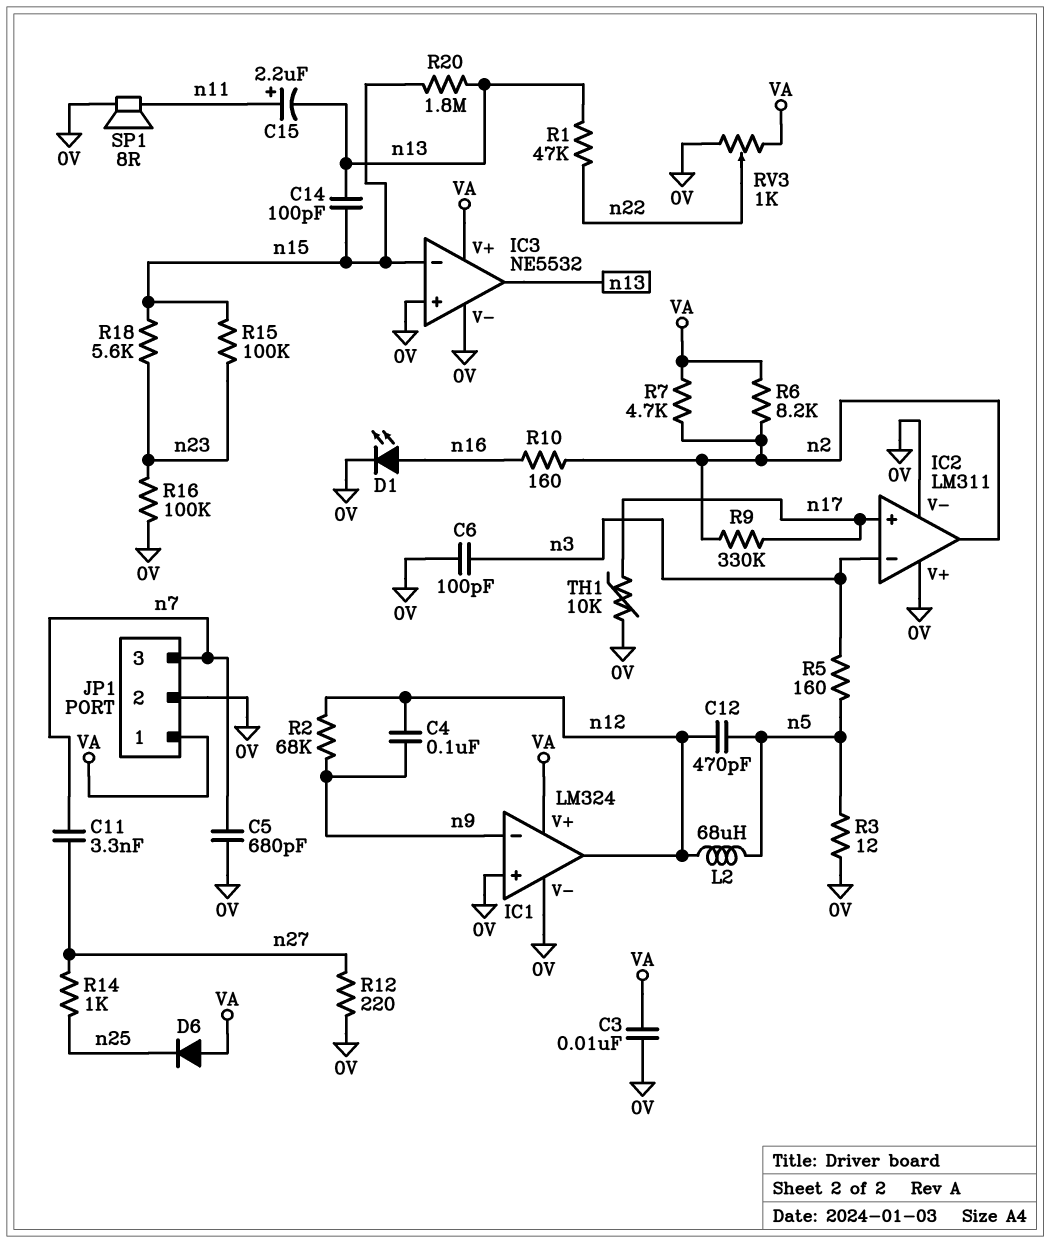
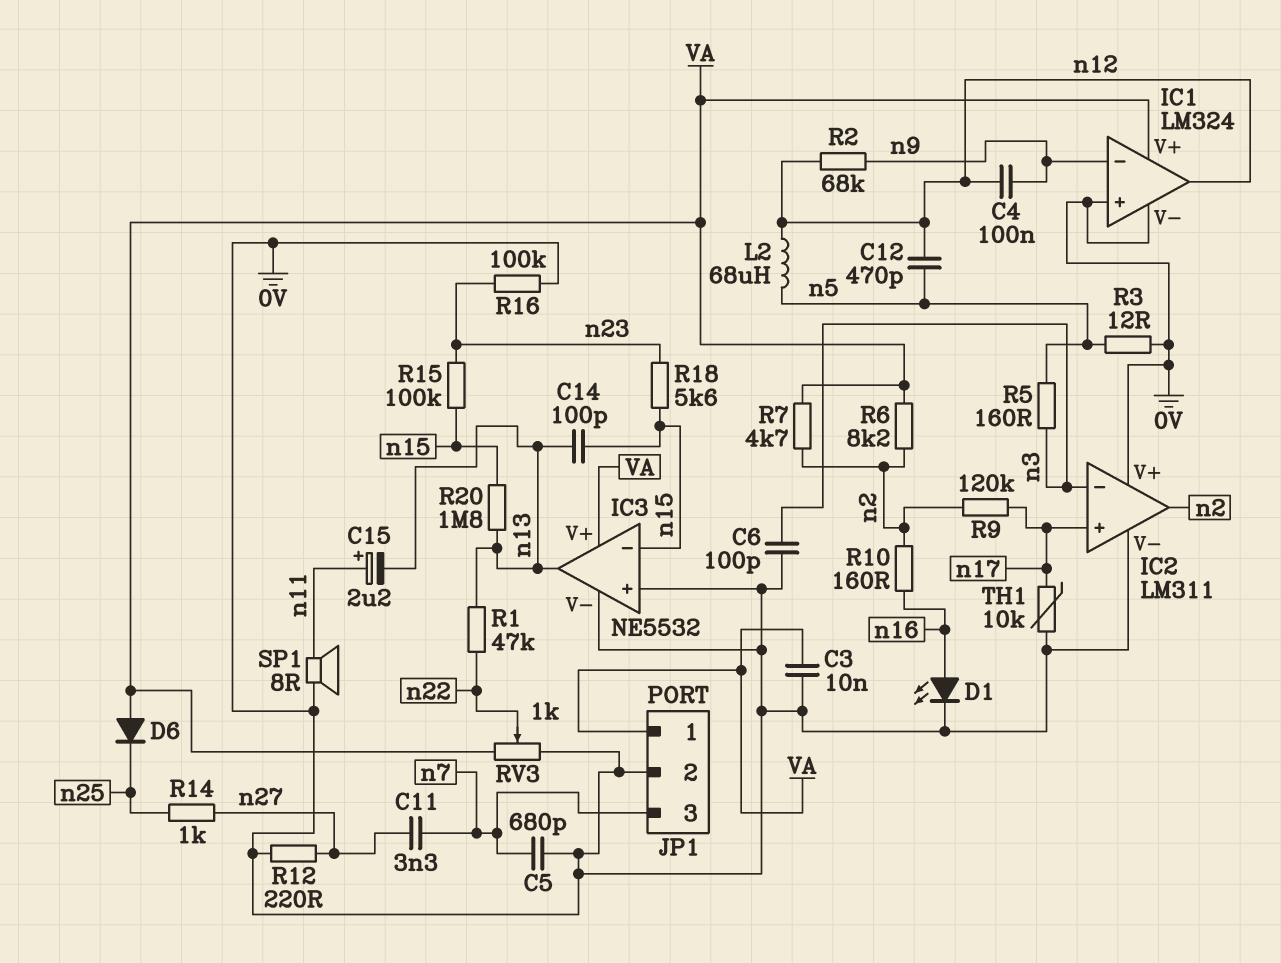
R9: 330k (n2, n17) -> 120k (n2, n17)

